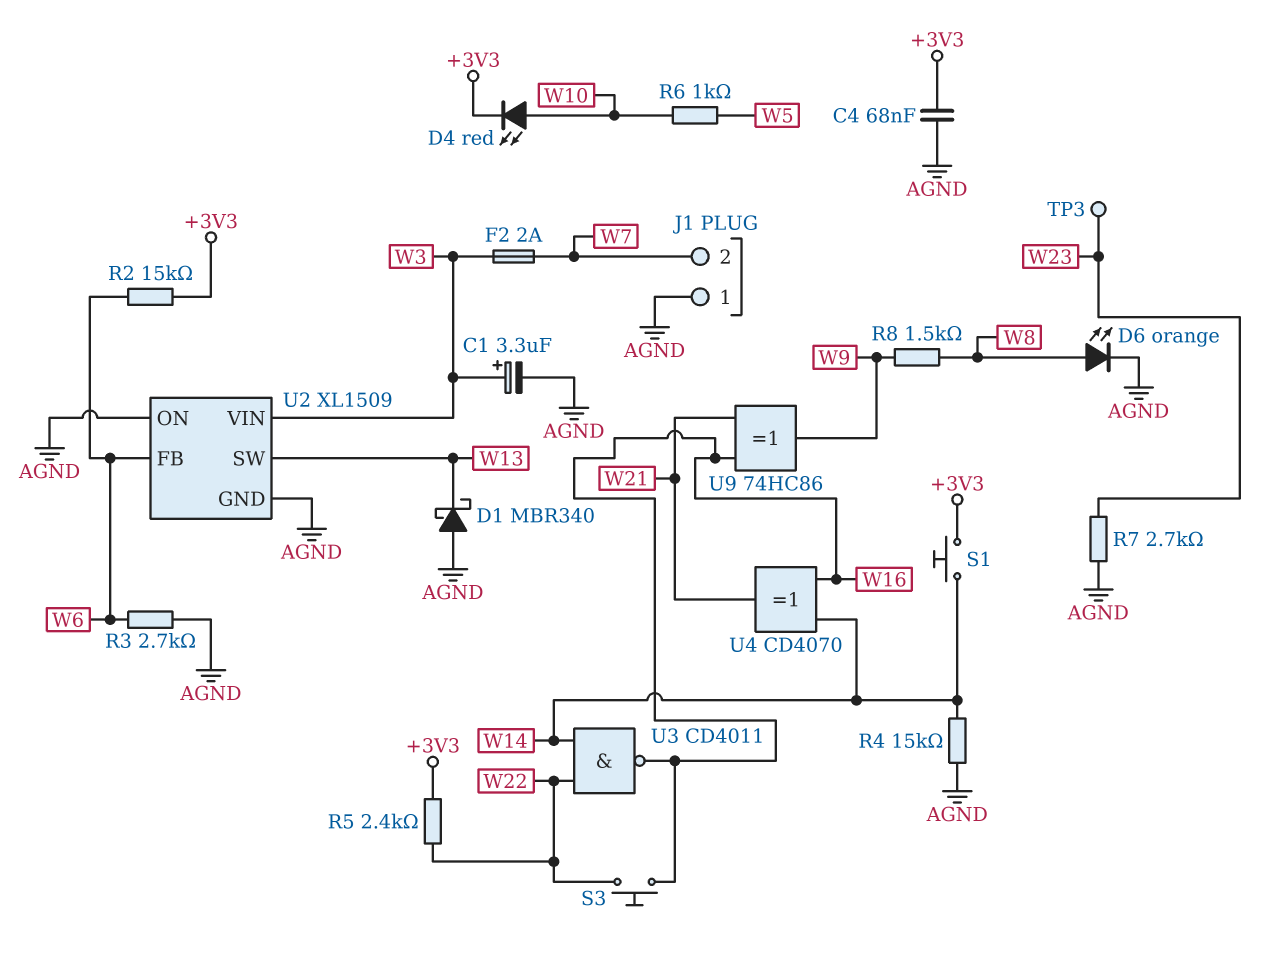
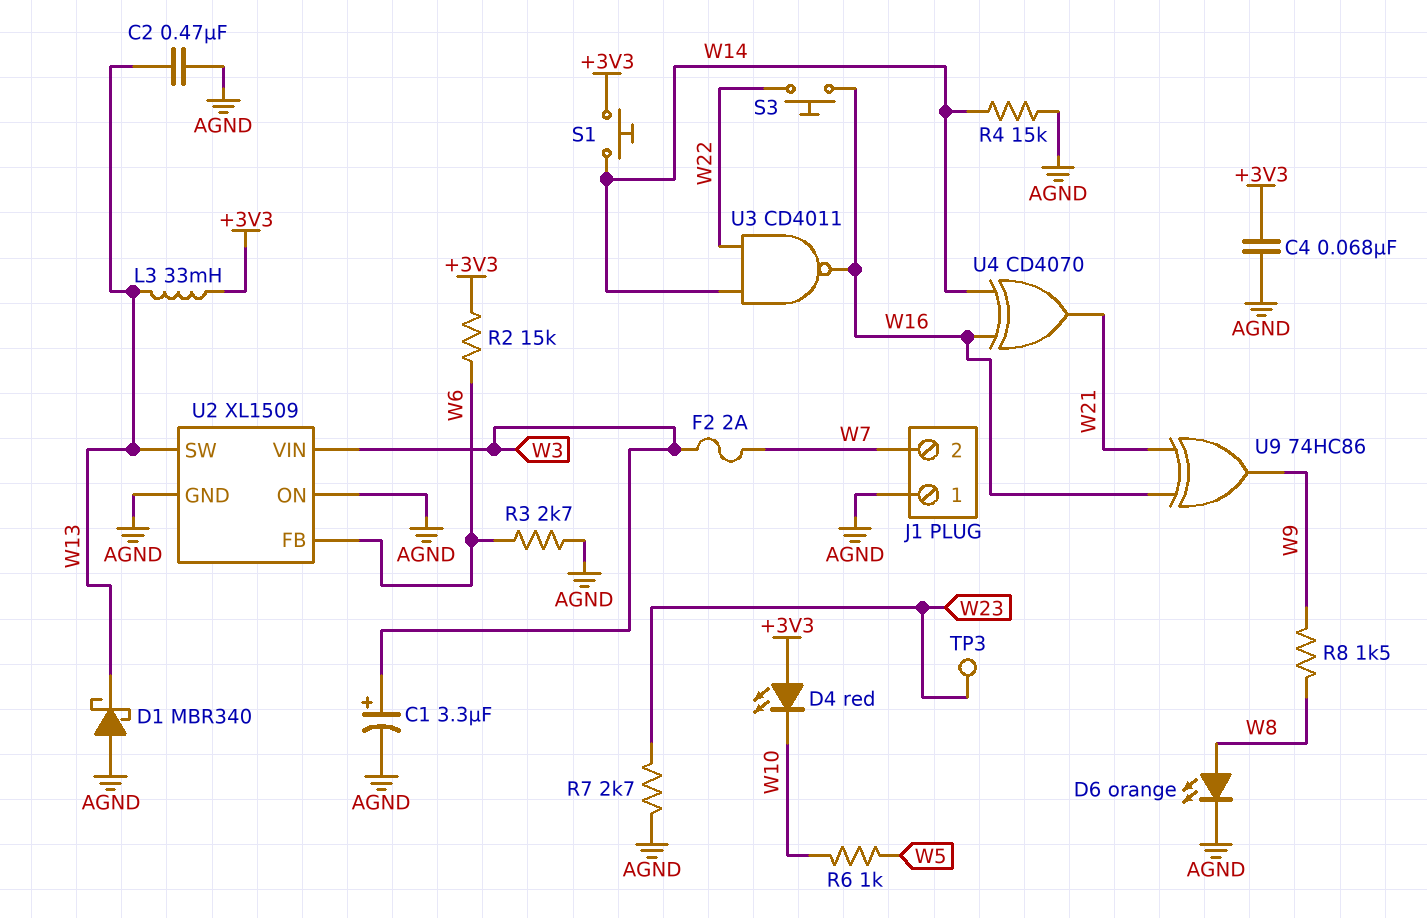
C2: none -> 470nF (AGND, W13)
D4: LED red (A W10, K +3V3) -> LED red (A +3V3, K W10)
L3: none -> 33mH (+3V3, W13)
R5: 2.4k (+3V3, W22) -> none

